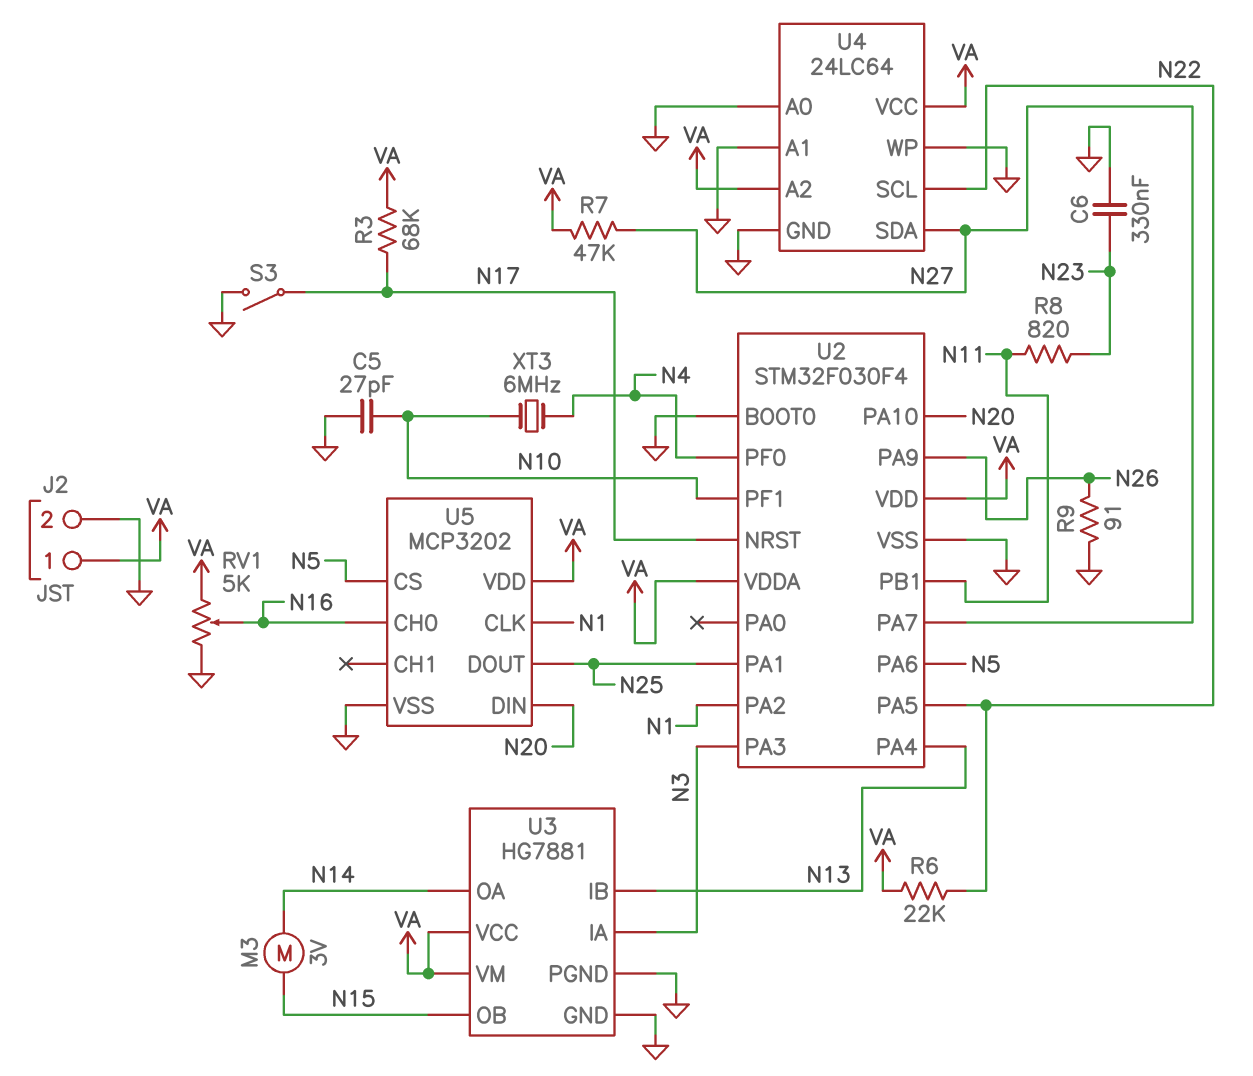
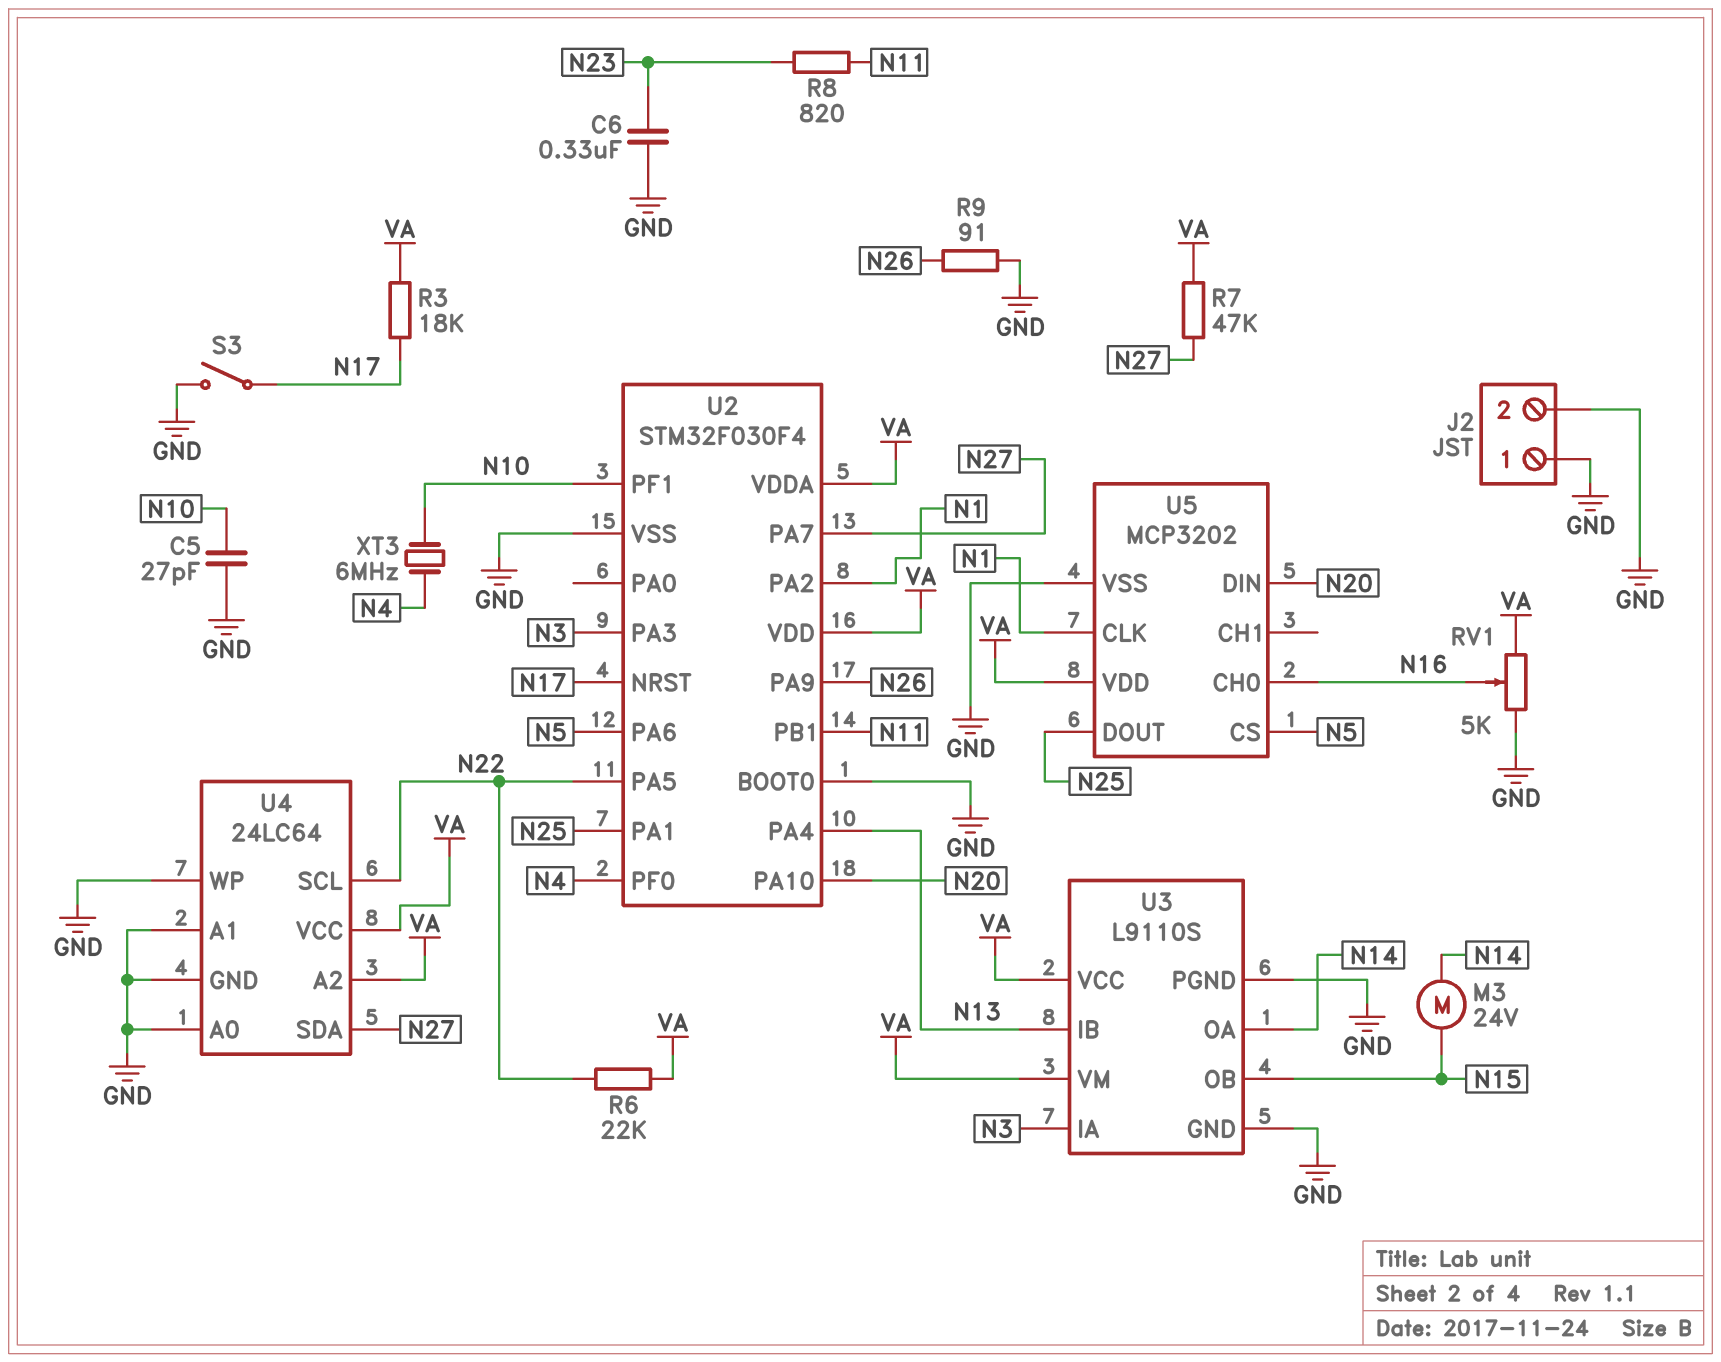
J2 pin 1: VA -> GND
M3: motor 3V (N14, N15) -> motor 24V (N14, N15)
R3: 68k (N17, VA) -> 18k (N17, VA)
U3: HG7881 -> L9110S

